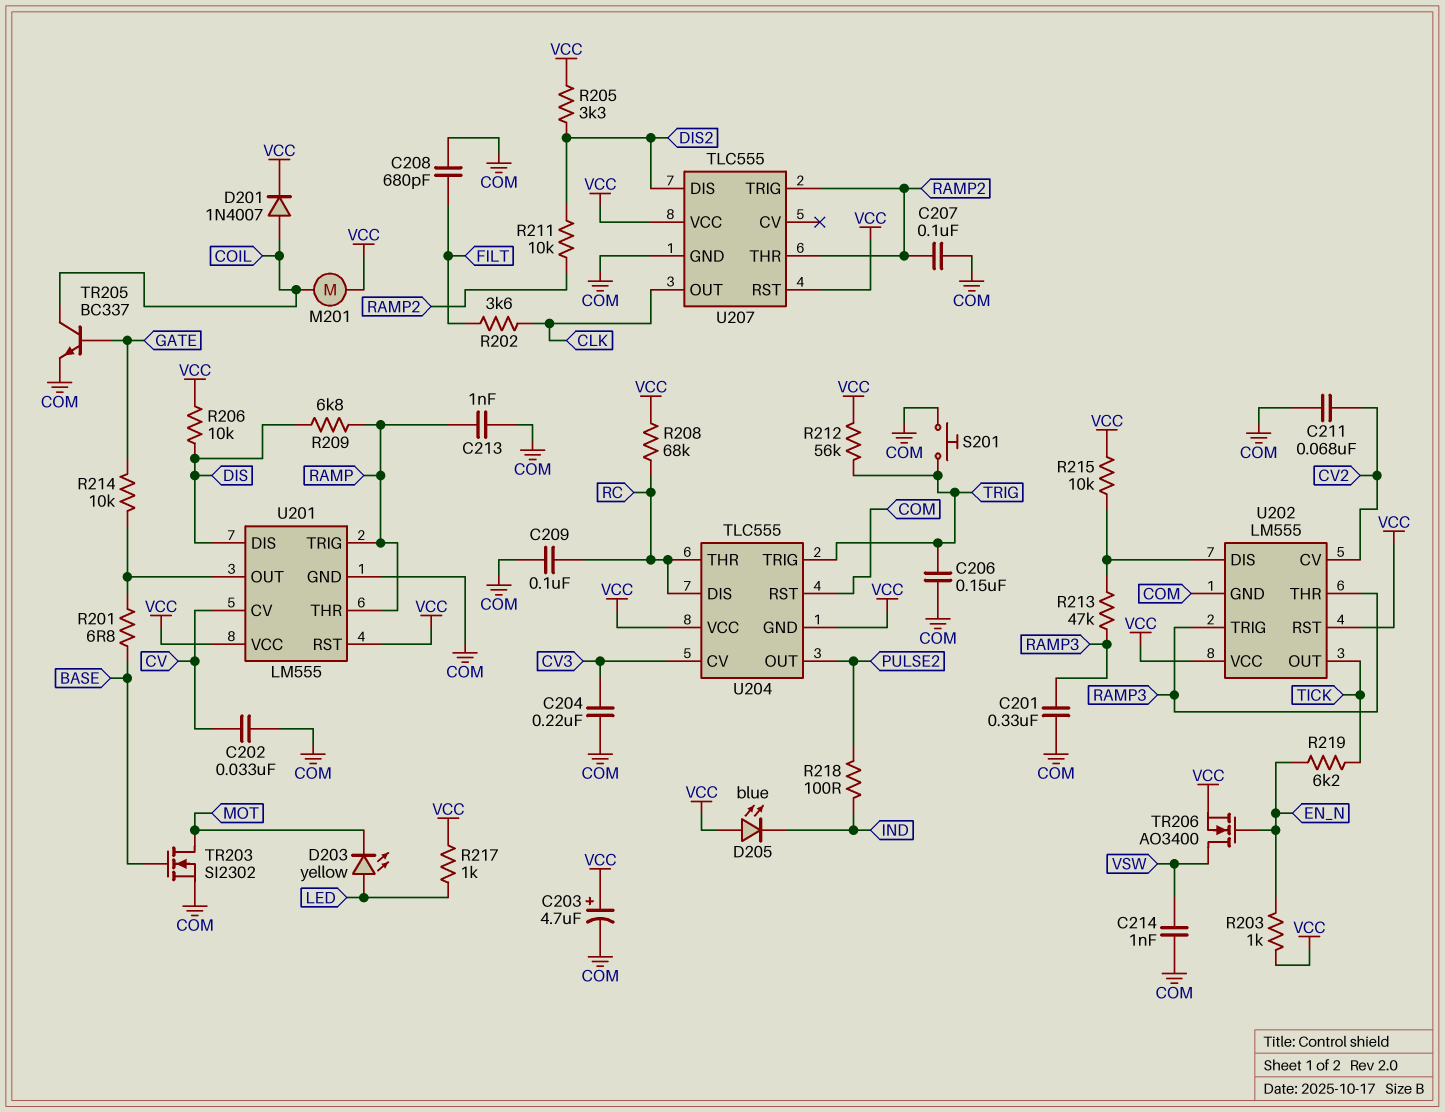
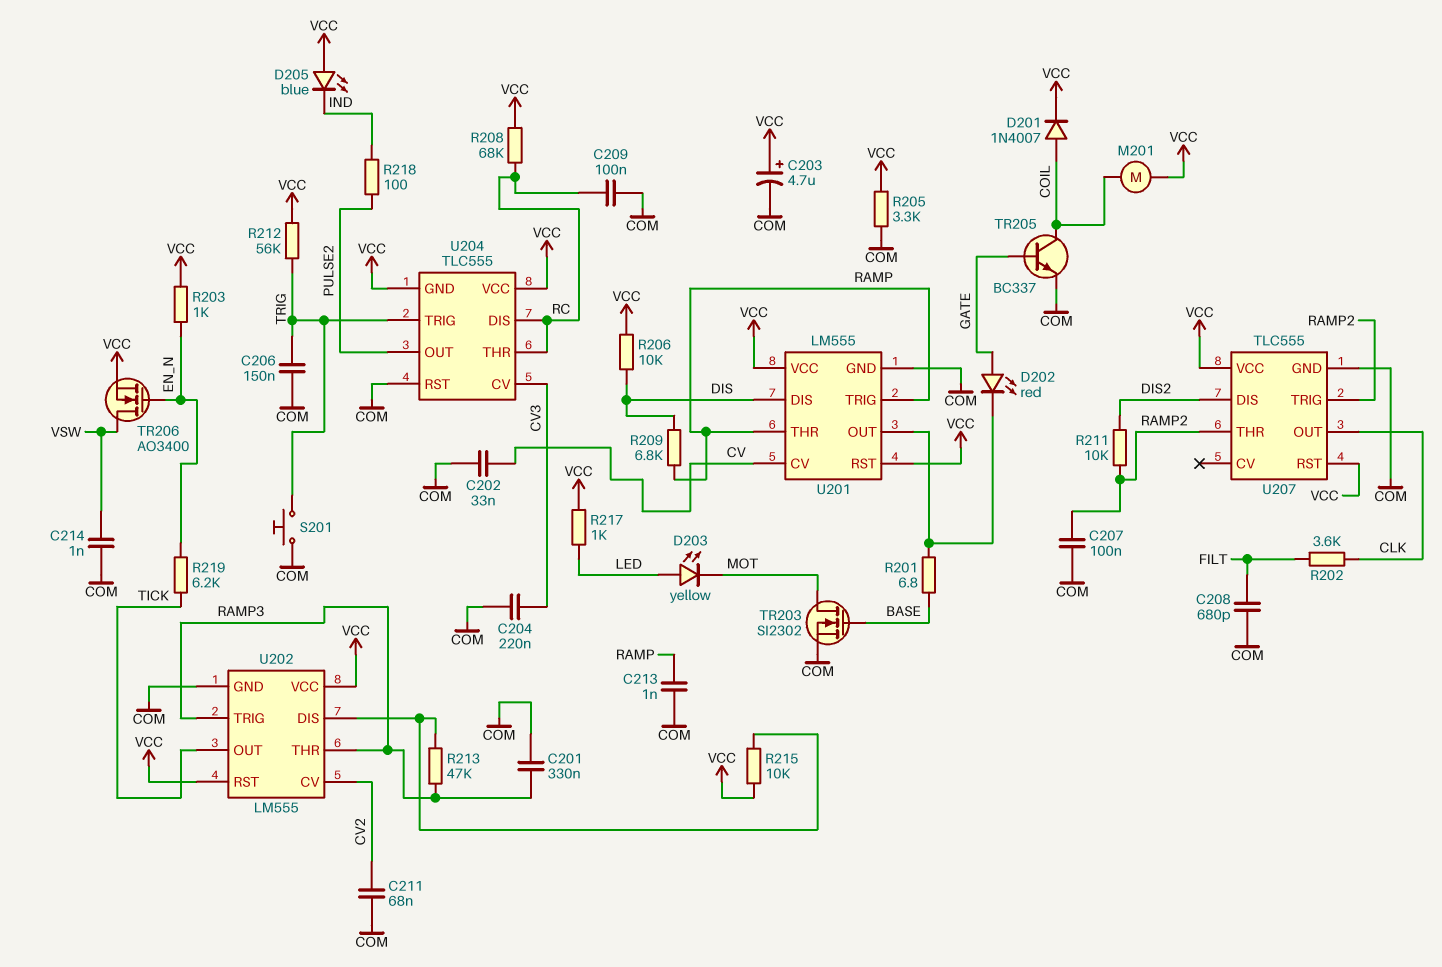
D202: none -> LED red (A GATE, K U201/OUT)
R205: 3.3k (DIS2, VCC) -> 3.3k (COM, VCC)
R214: 10k (GATE, U201/OUT) -> none

